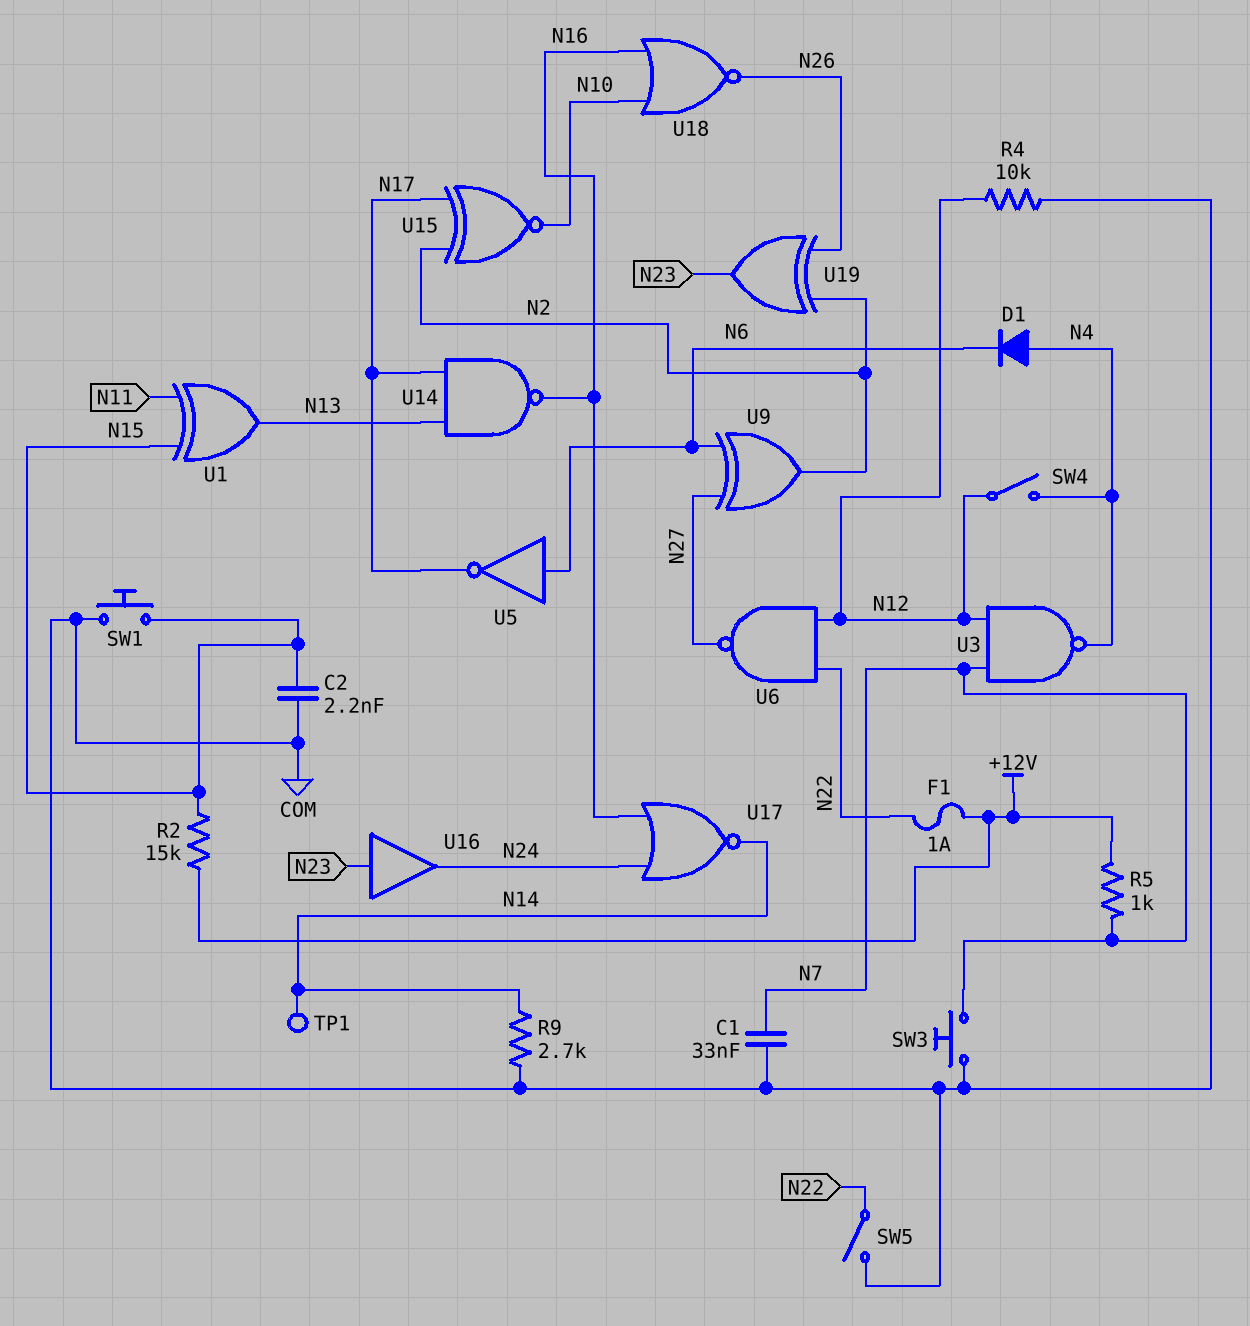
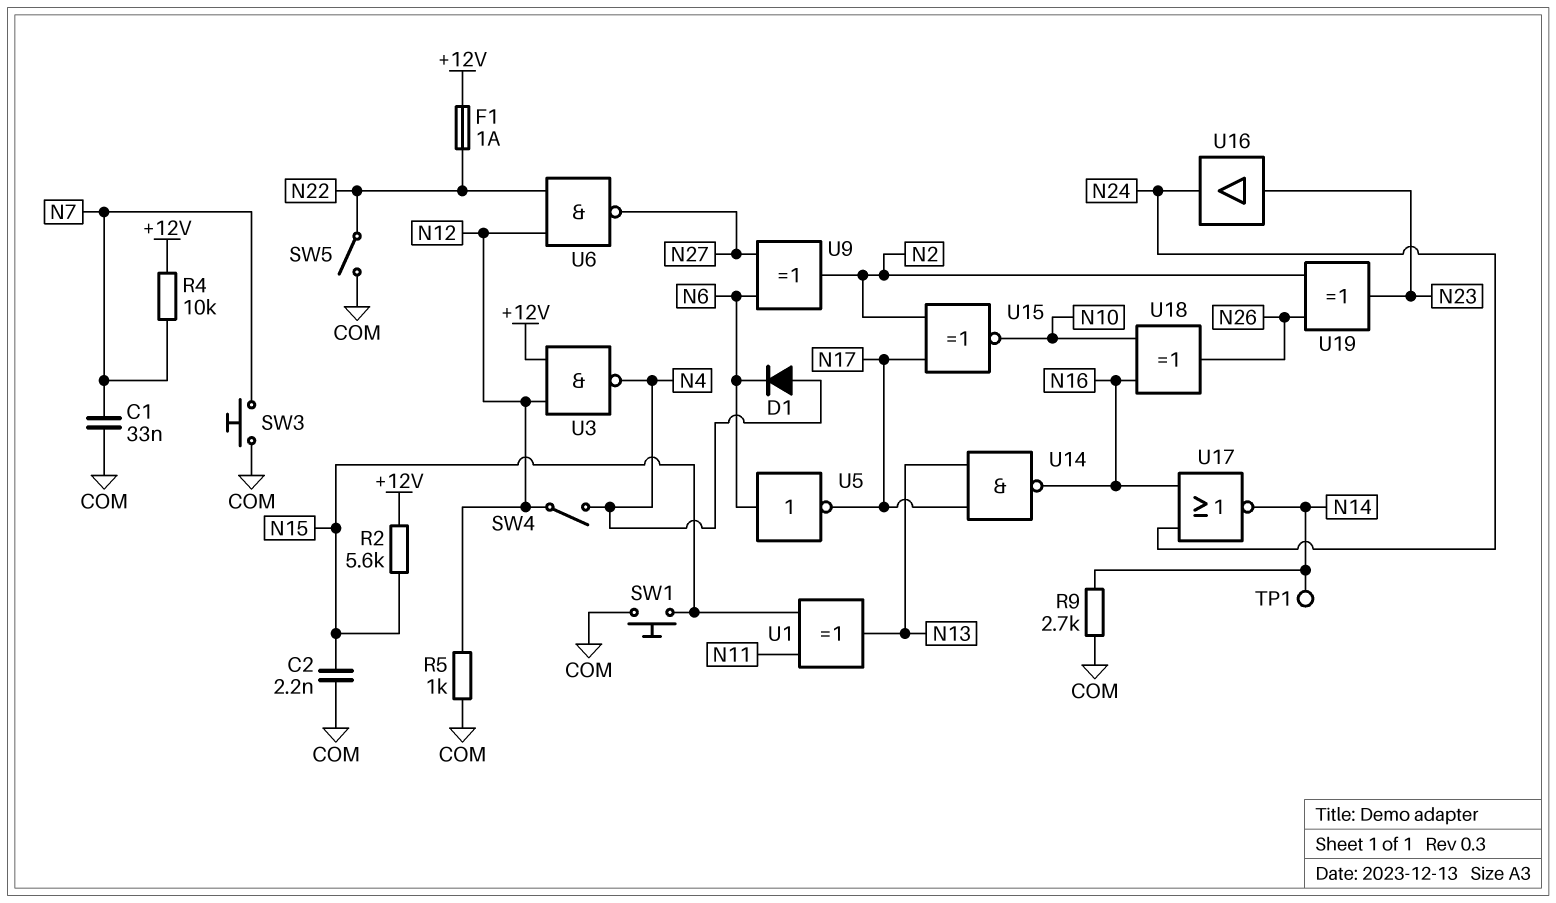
R2: 15k (+12V, N15) -> 5.6k (+12V, N15)
R4: 10k (COM, N12) -> 10k (+12V, N7)
R5: 1k (+12V, N7) -> 1k (COM, N12)
U3: NAND (in N7, in N12, out N4) -> NAND (in +12V, in N12, out N4)
U18: NOR (in N10, in N16, out N26) -> XOR (in N10, in N16, out N26)

